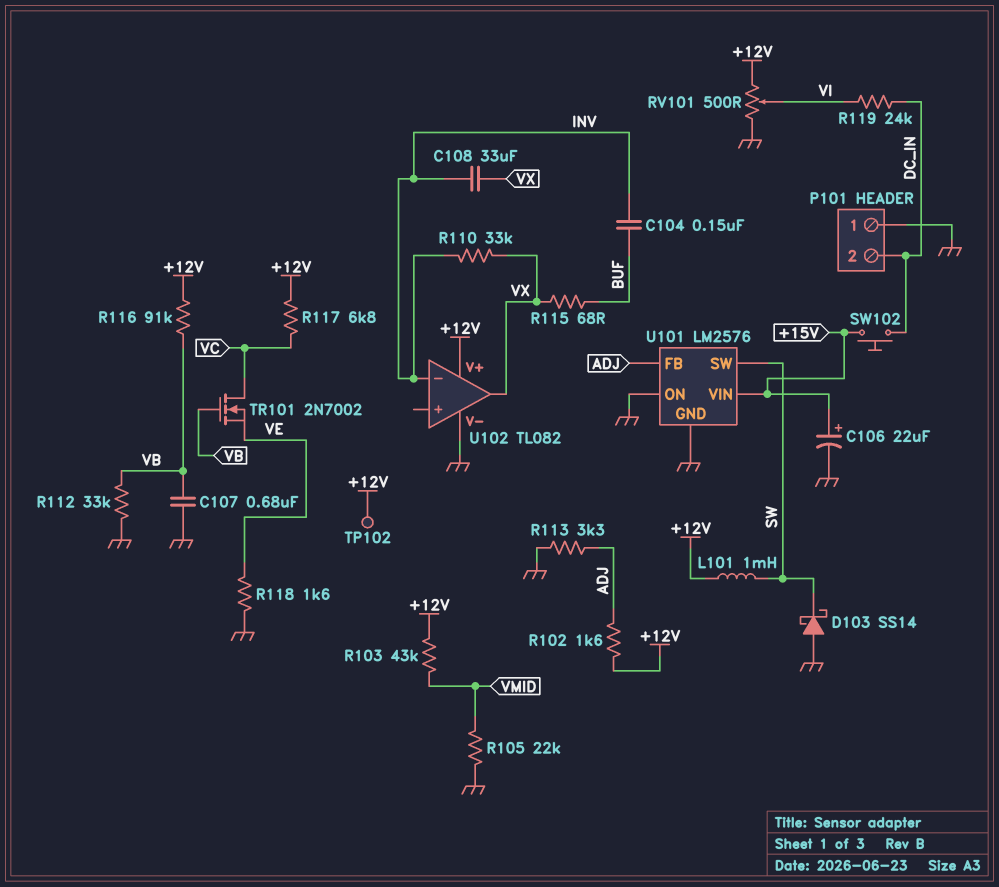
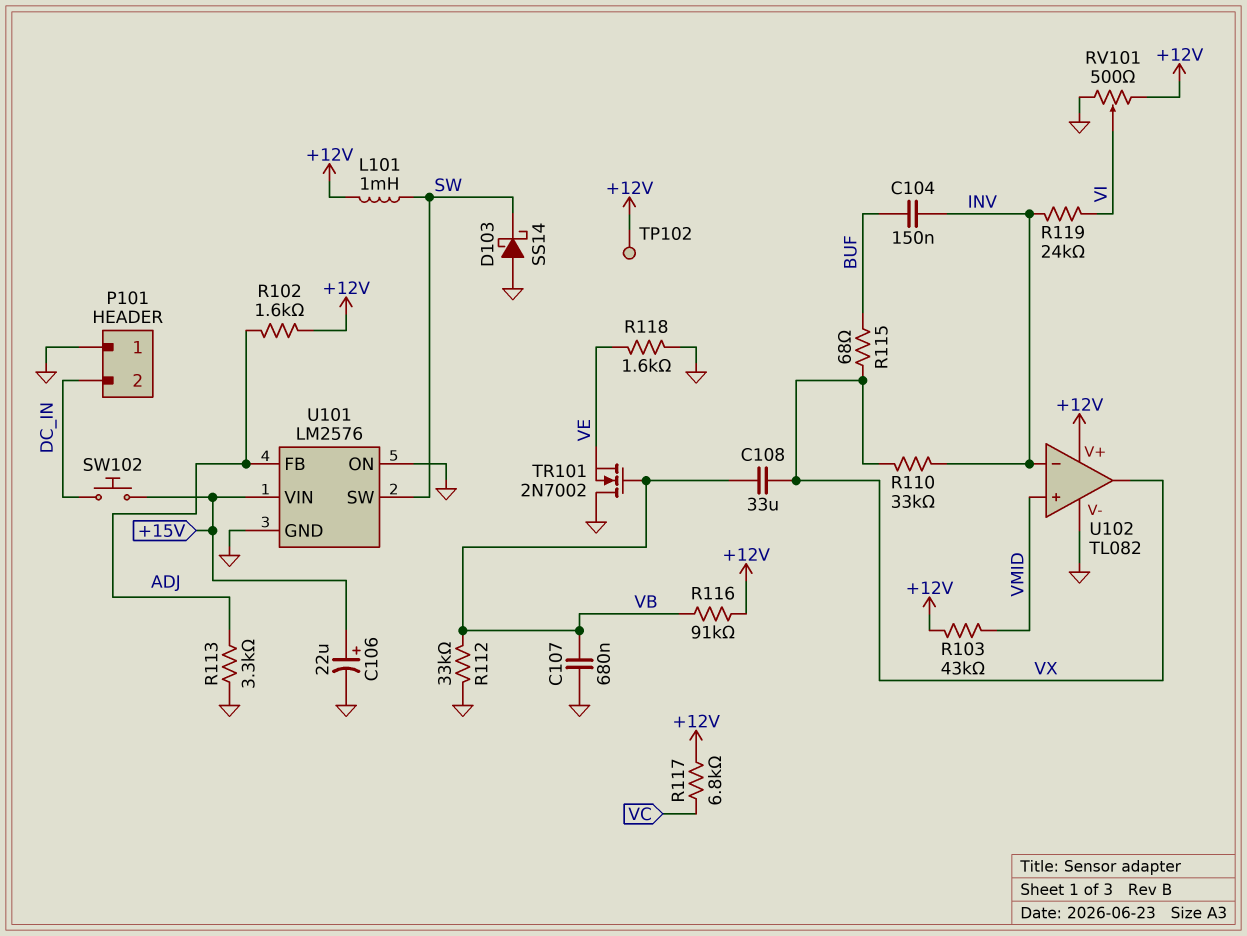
C108: 33uF (INV, VX) -> 33uF (VB, VX)
R105: 22k (GND, VMID) -> none
R119: 24k (DC_IN, VI) -> 24k (INV, VI)
TR101: NMOS 2N7002 (G VB, D VC, S VE) -> NMOS 2N7002 (G VB, D GND, S VE)
U102 pin in+: none -> VMID

